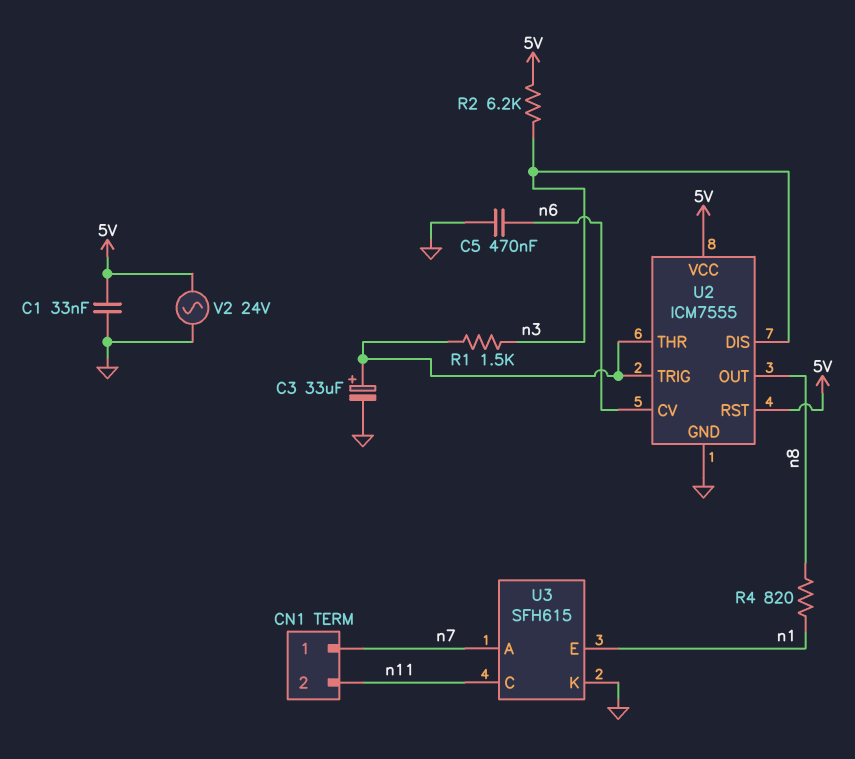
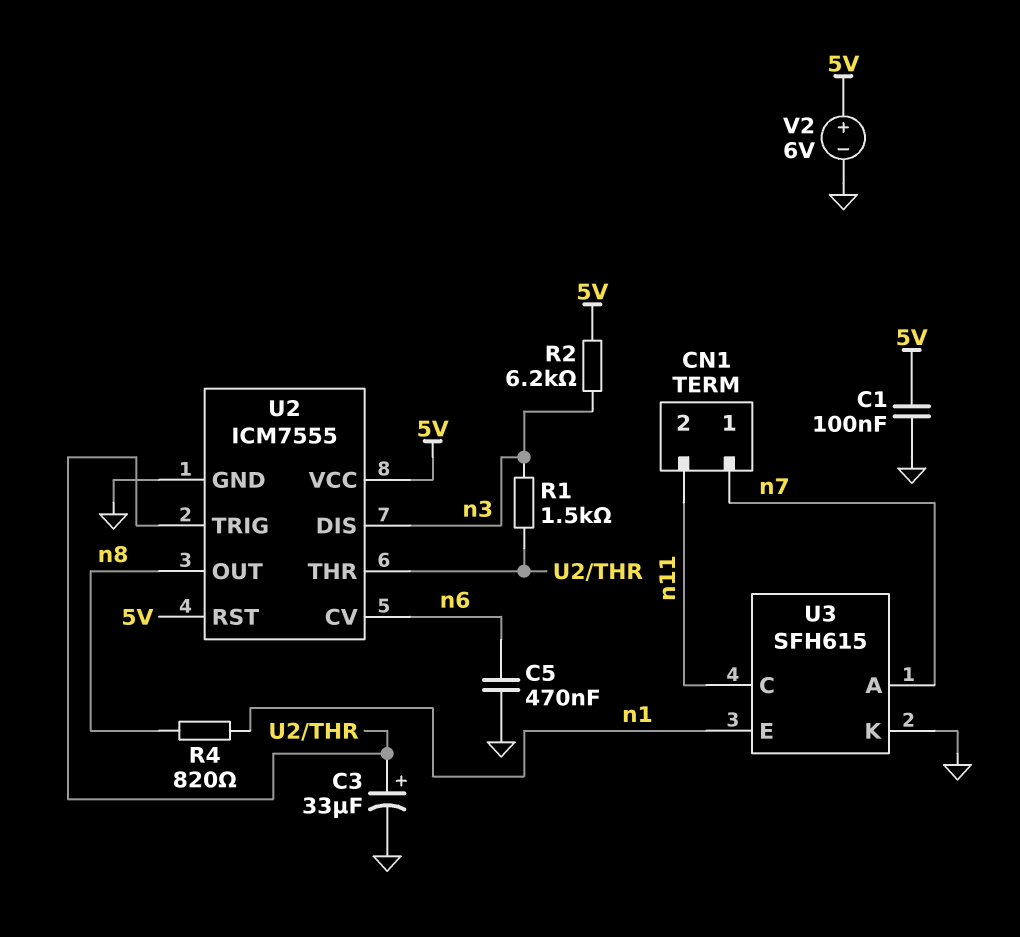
C1: 33nF (5V, GND) -> 100nF (5V, GND)
V2: AC 24V (5V, GND) -> 6V (plus 5V, minus GND)

